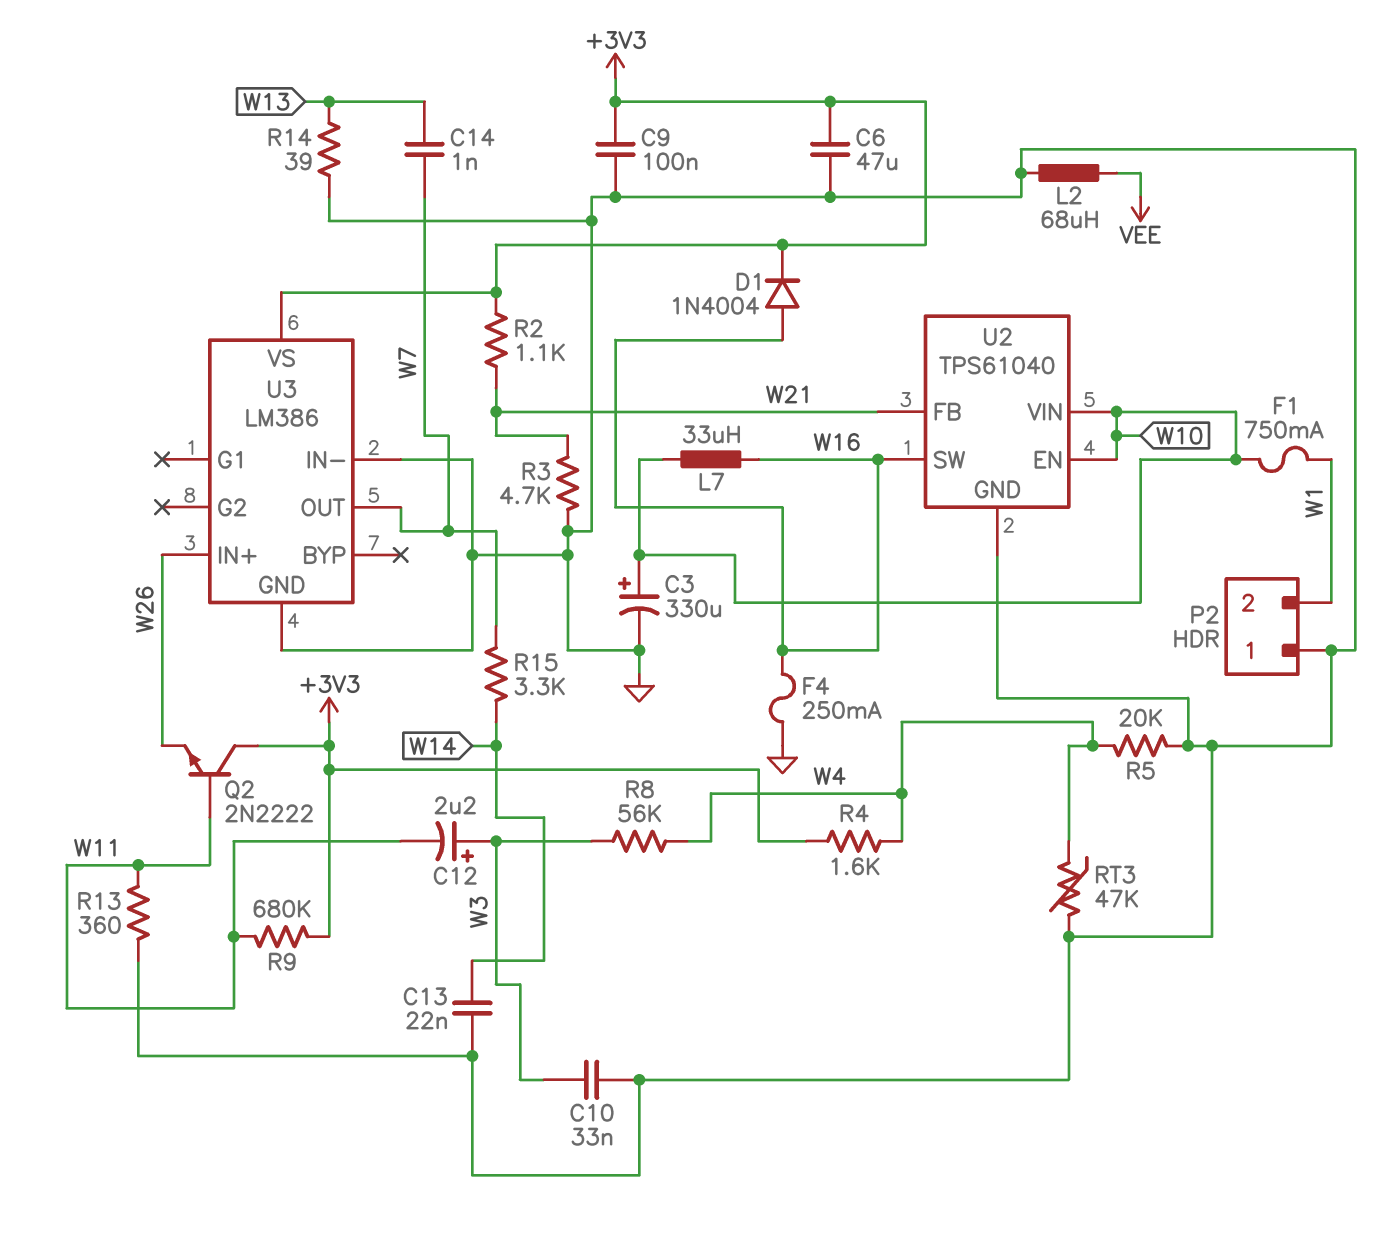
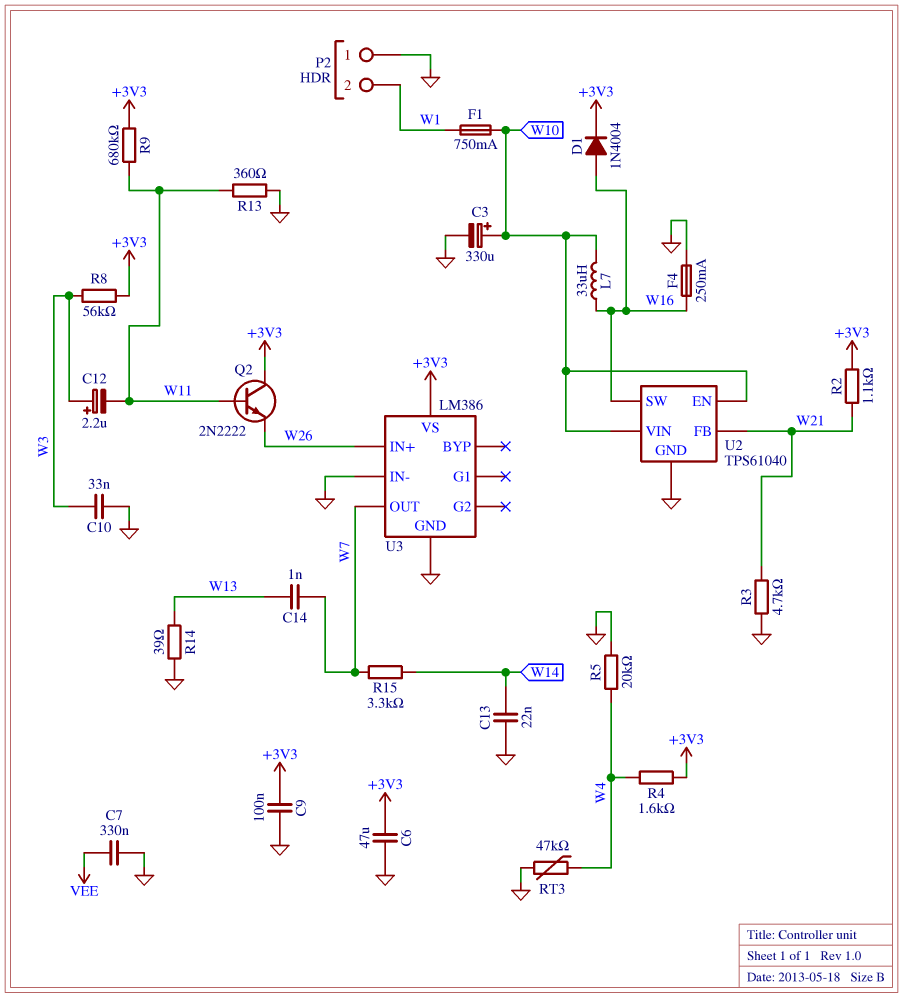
C7: none -> 330nF (GND, VEE)
L2: 68uH (GND, VEE) -> none
R8: 56k (W3, W4) -> 56k (+3V3, W3)

